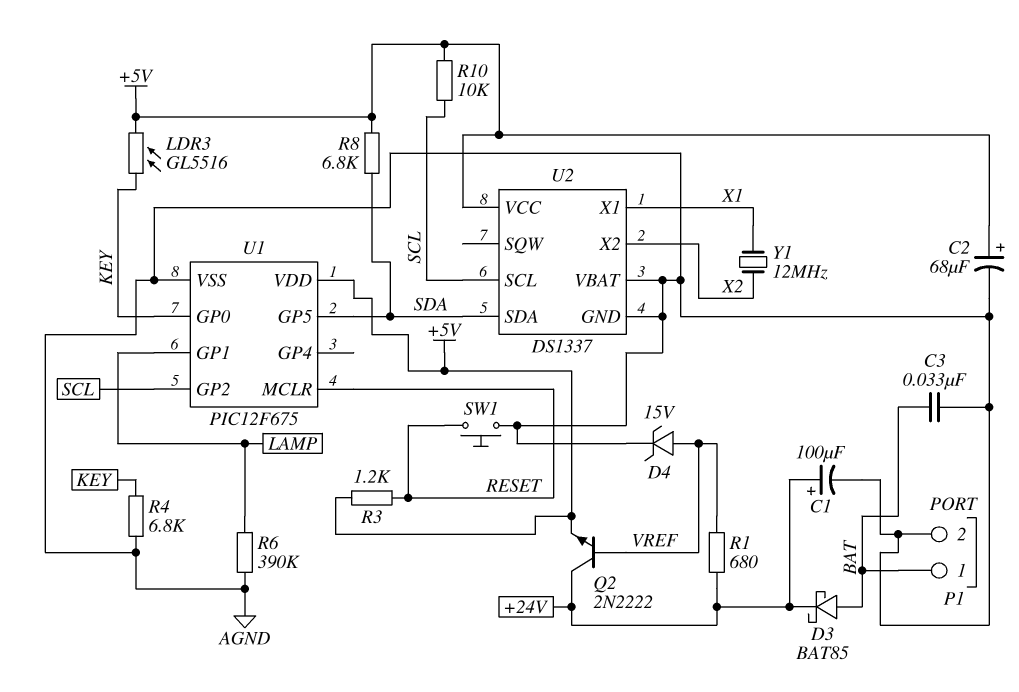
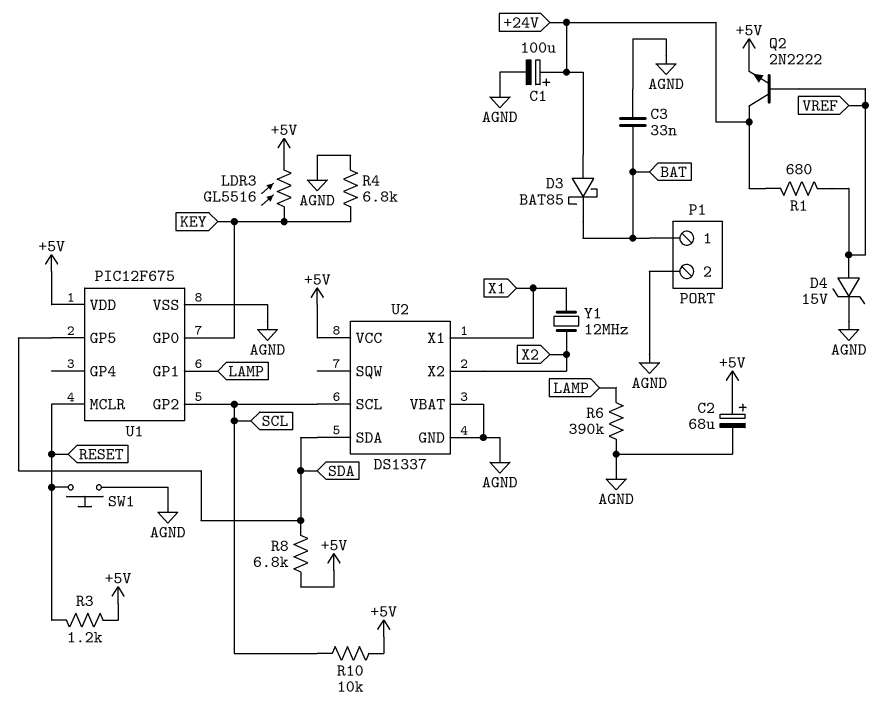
D3: schottky BAT85 (A BAT, K +24V) -> schottky BAT85 (A +24V, K BAT)

